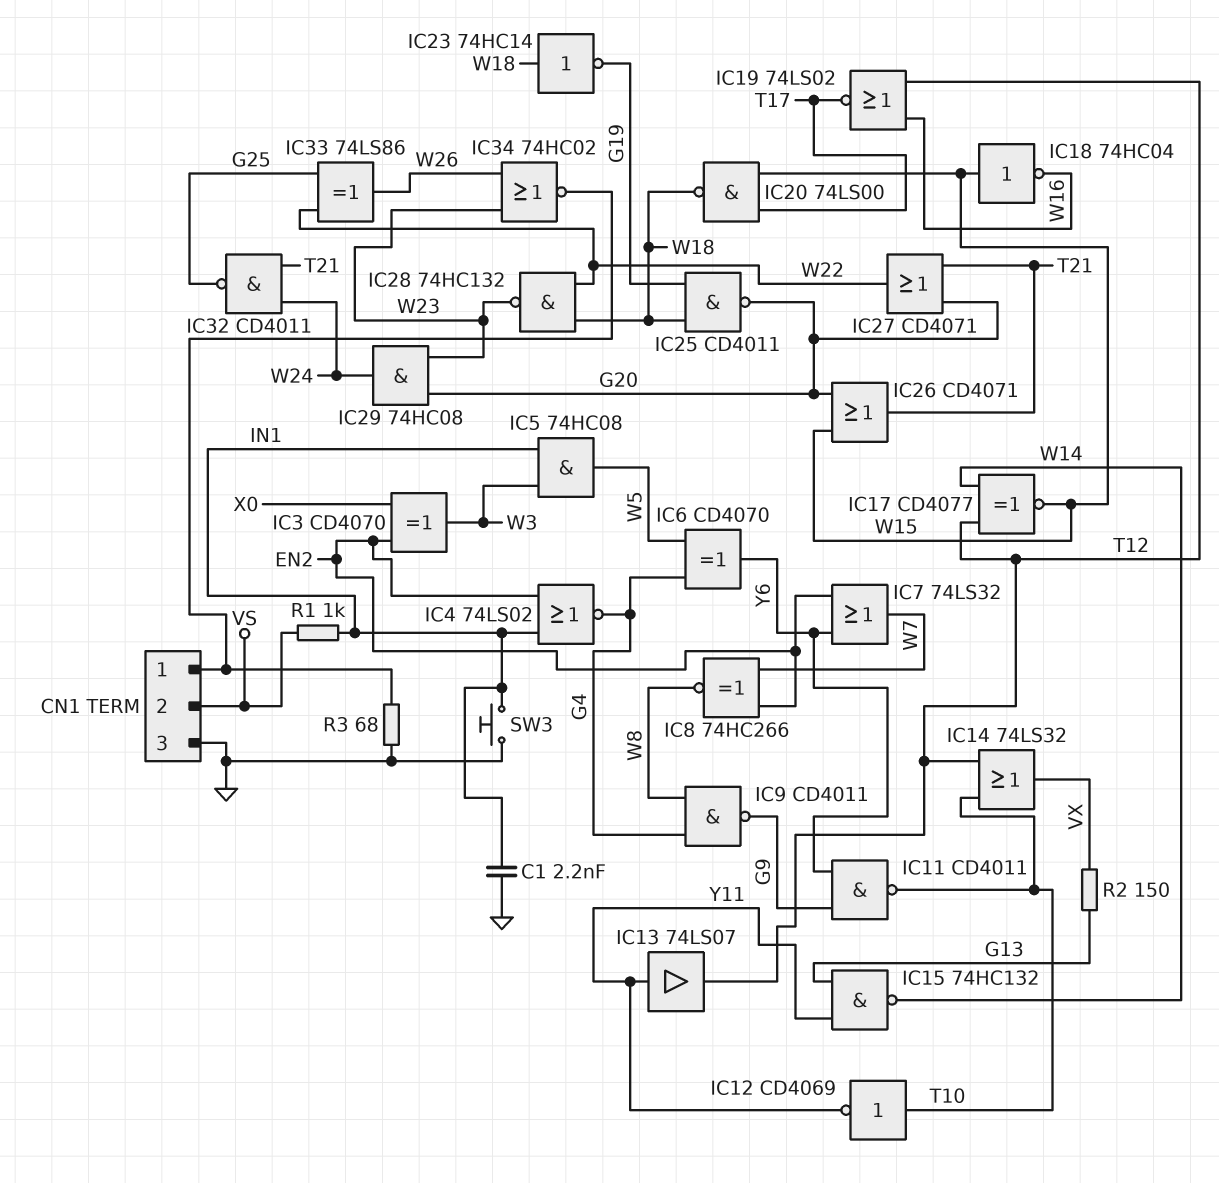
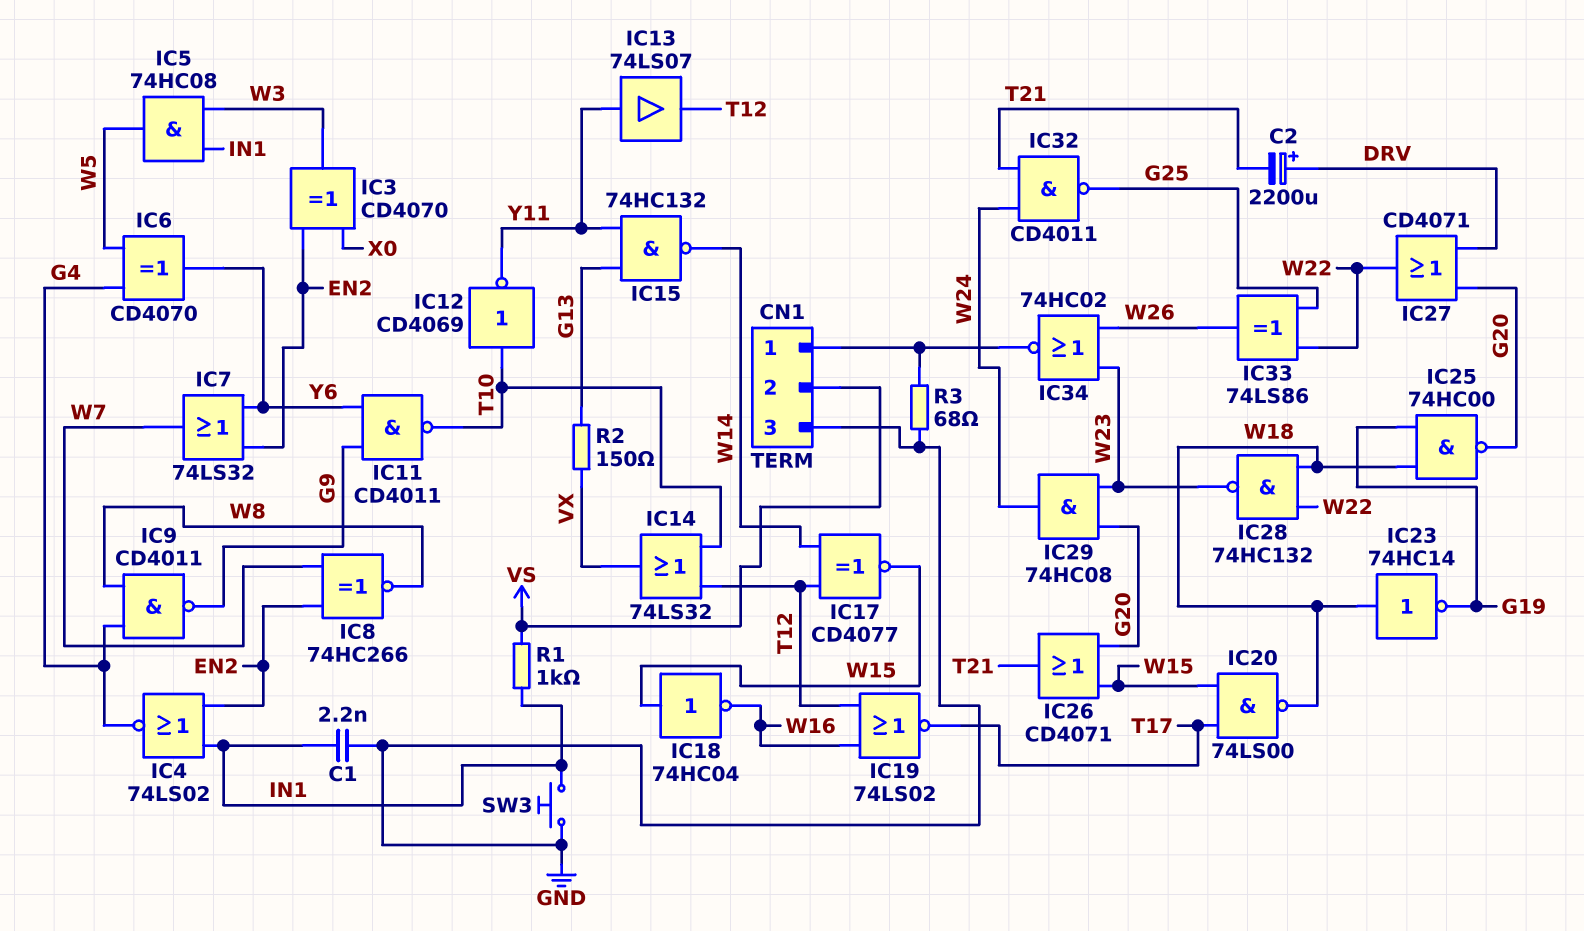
C2: none -> 2200uF (plus DRV, minus T21)
IC25: NAND CD4011 (in G19, in W18, out G20) -> NAND 74HC00 (in G19, in W18, out G20)
IC27: OR CD4071 (in G20, in T21, out W22) -> OR CD4071 (in DRV, in G20, out W22)

